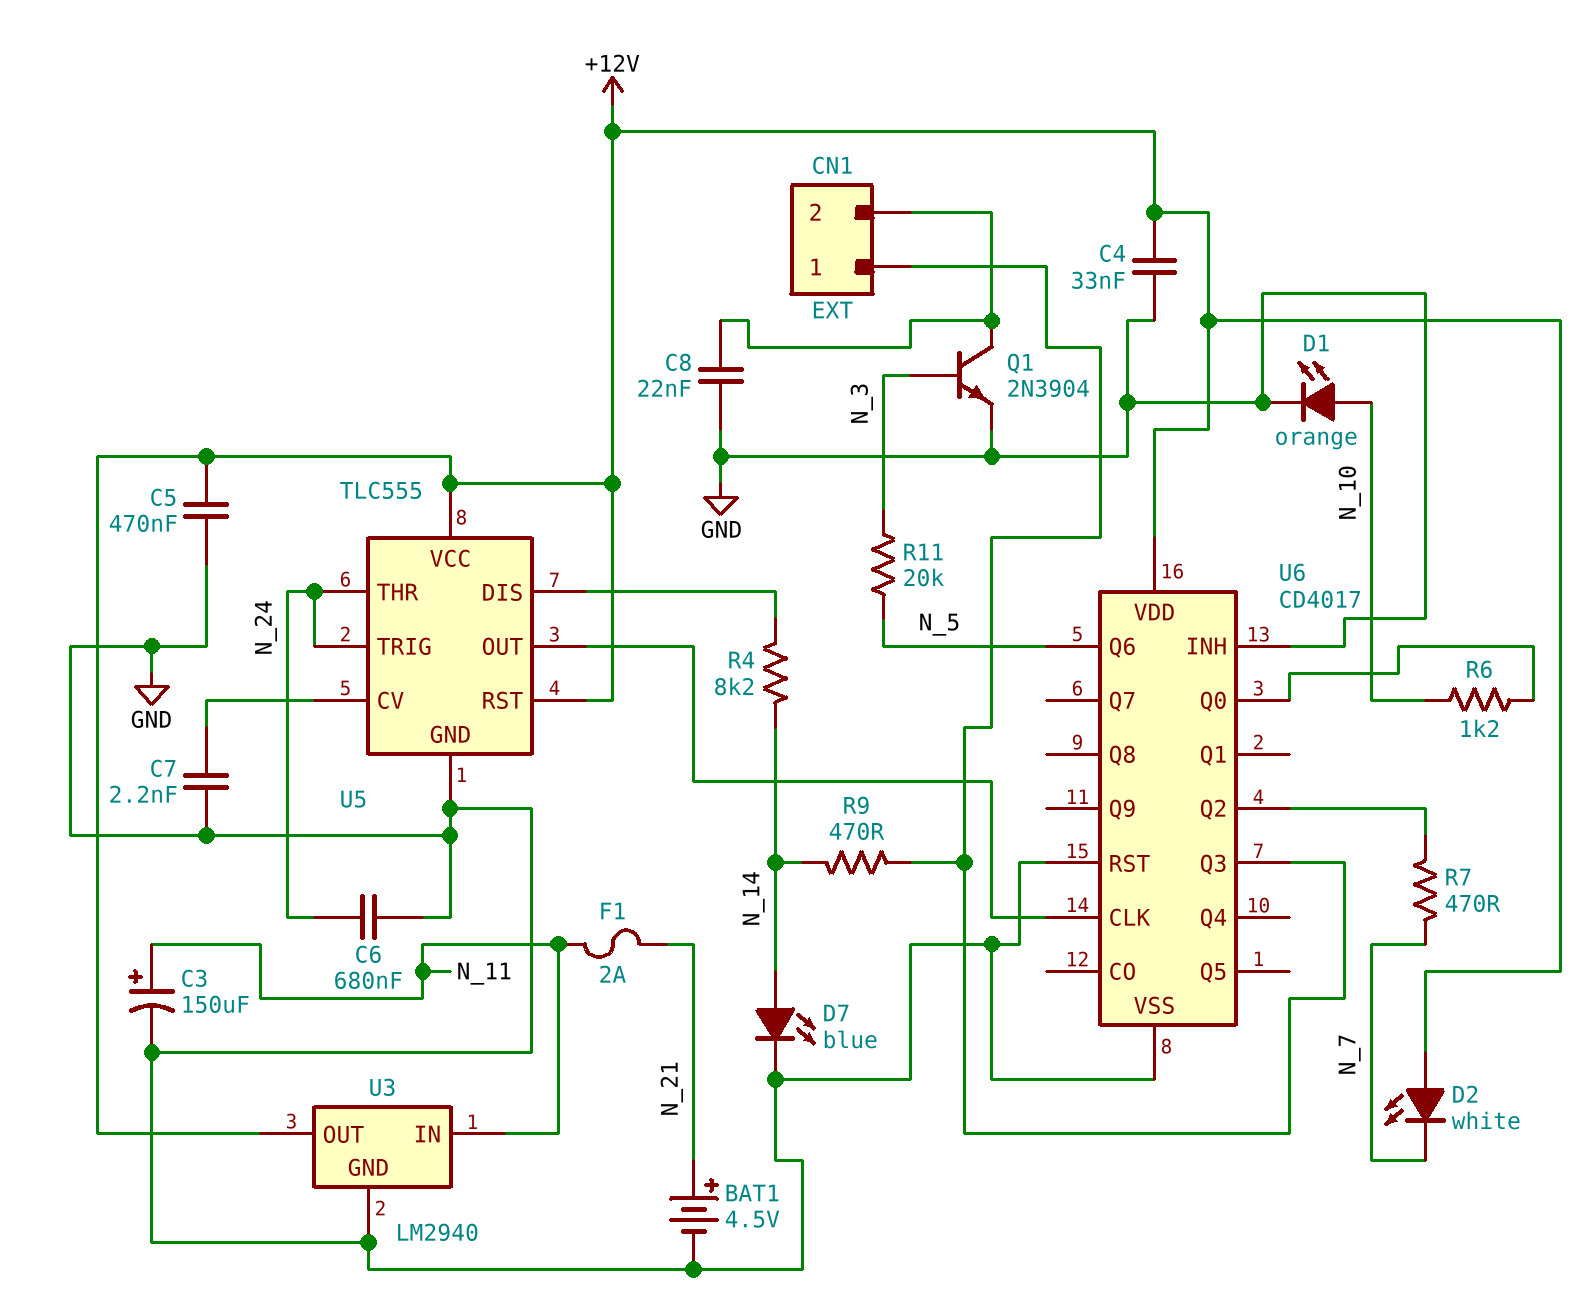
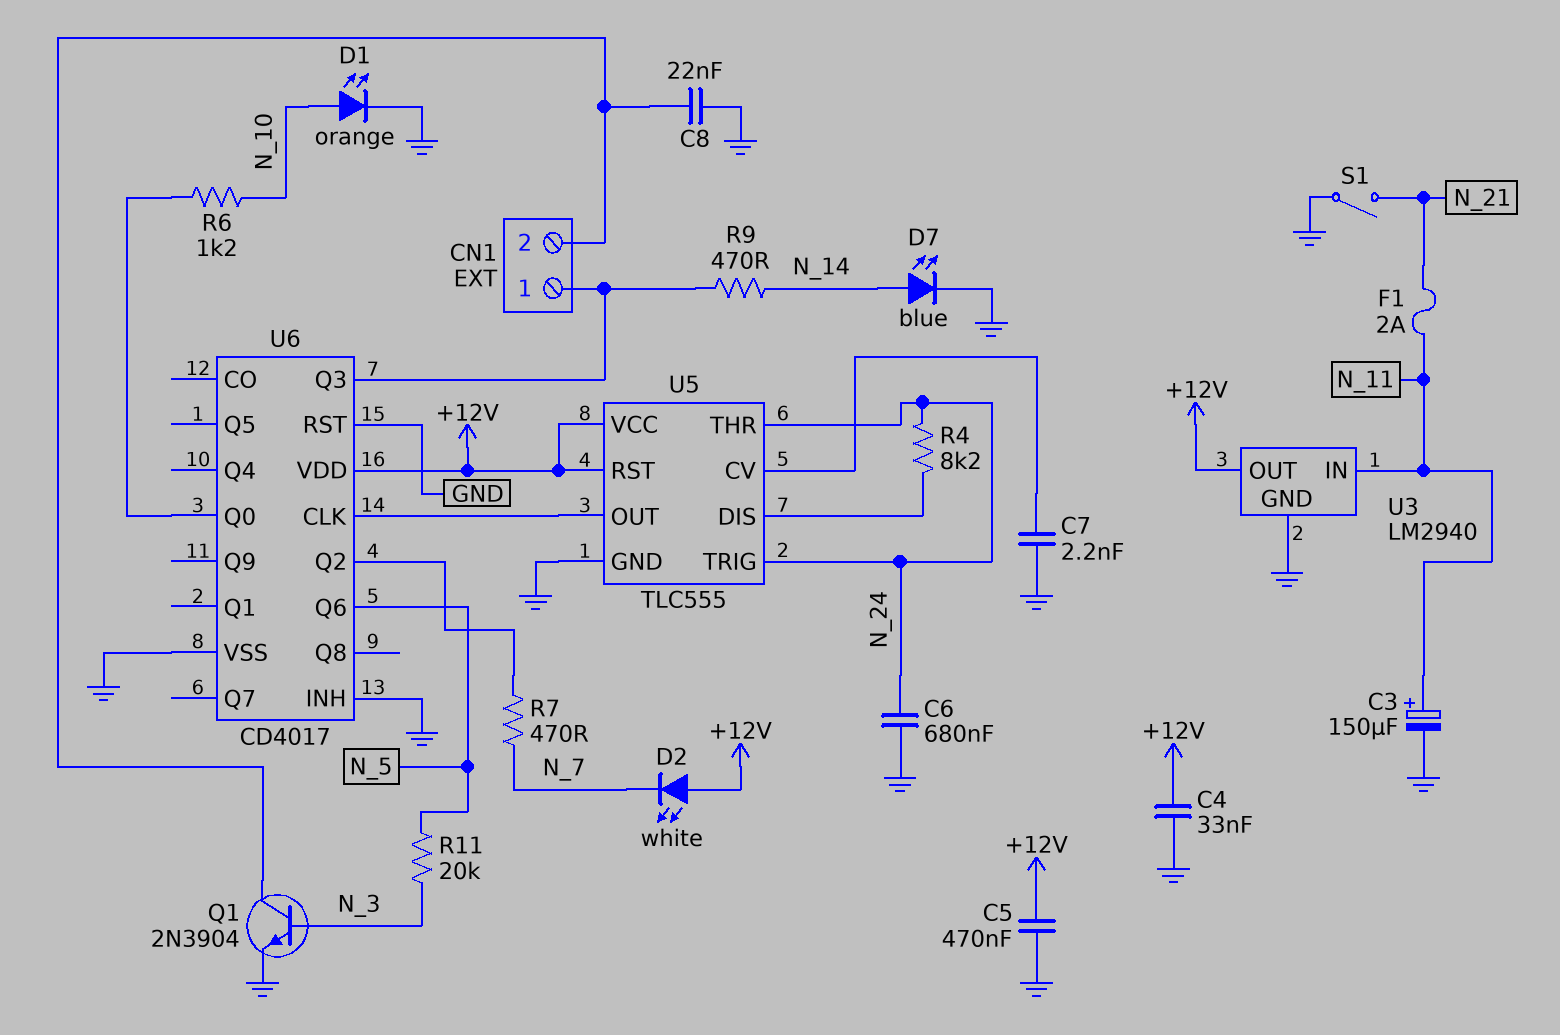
BAT1: 4.5V (plus N_21, minus GND) -> none
R4: 8.2k (N_14, U5/DIS) -> 8.2k (N_24, U5/DIS)
S1: none -> switch (GND, N_21)

